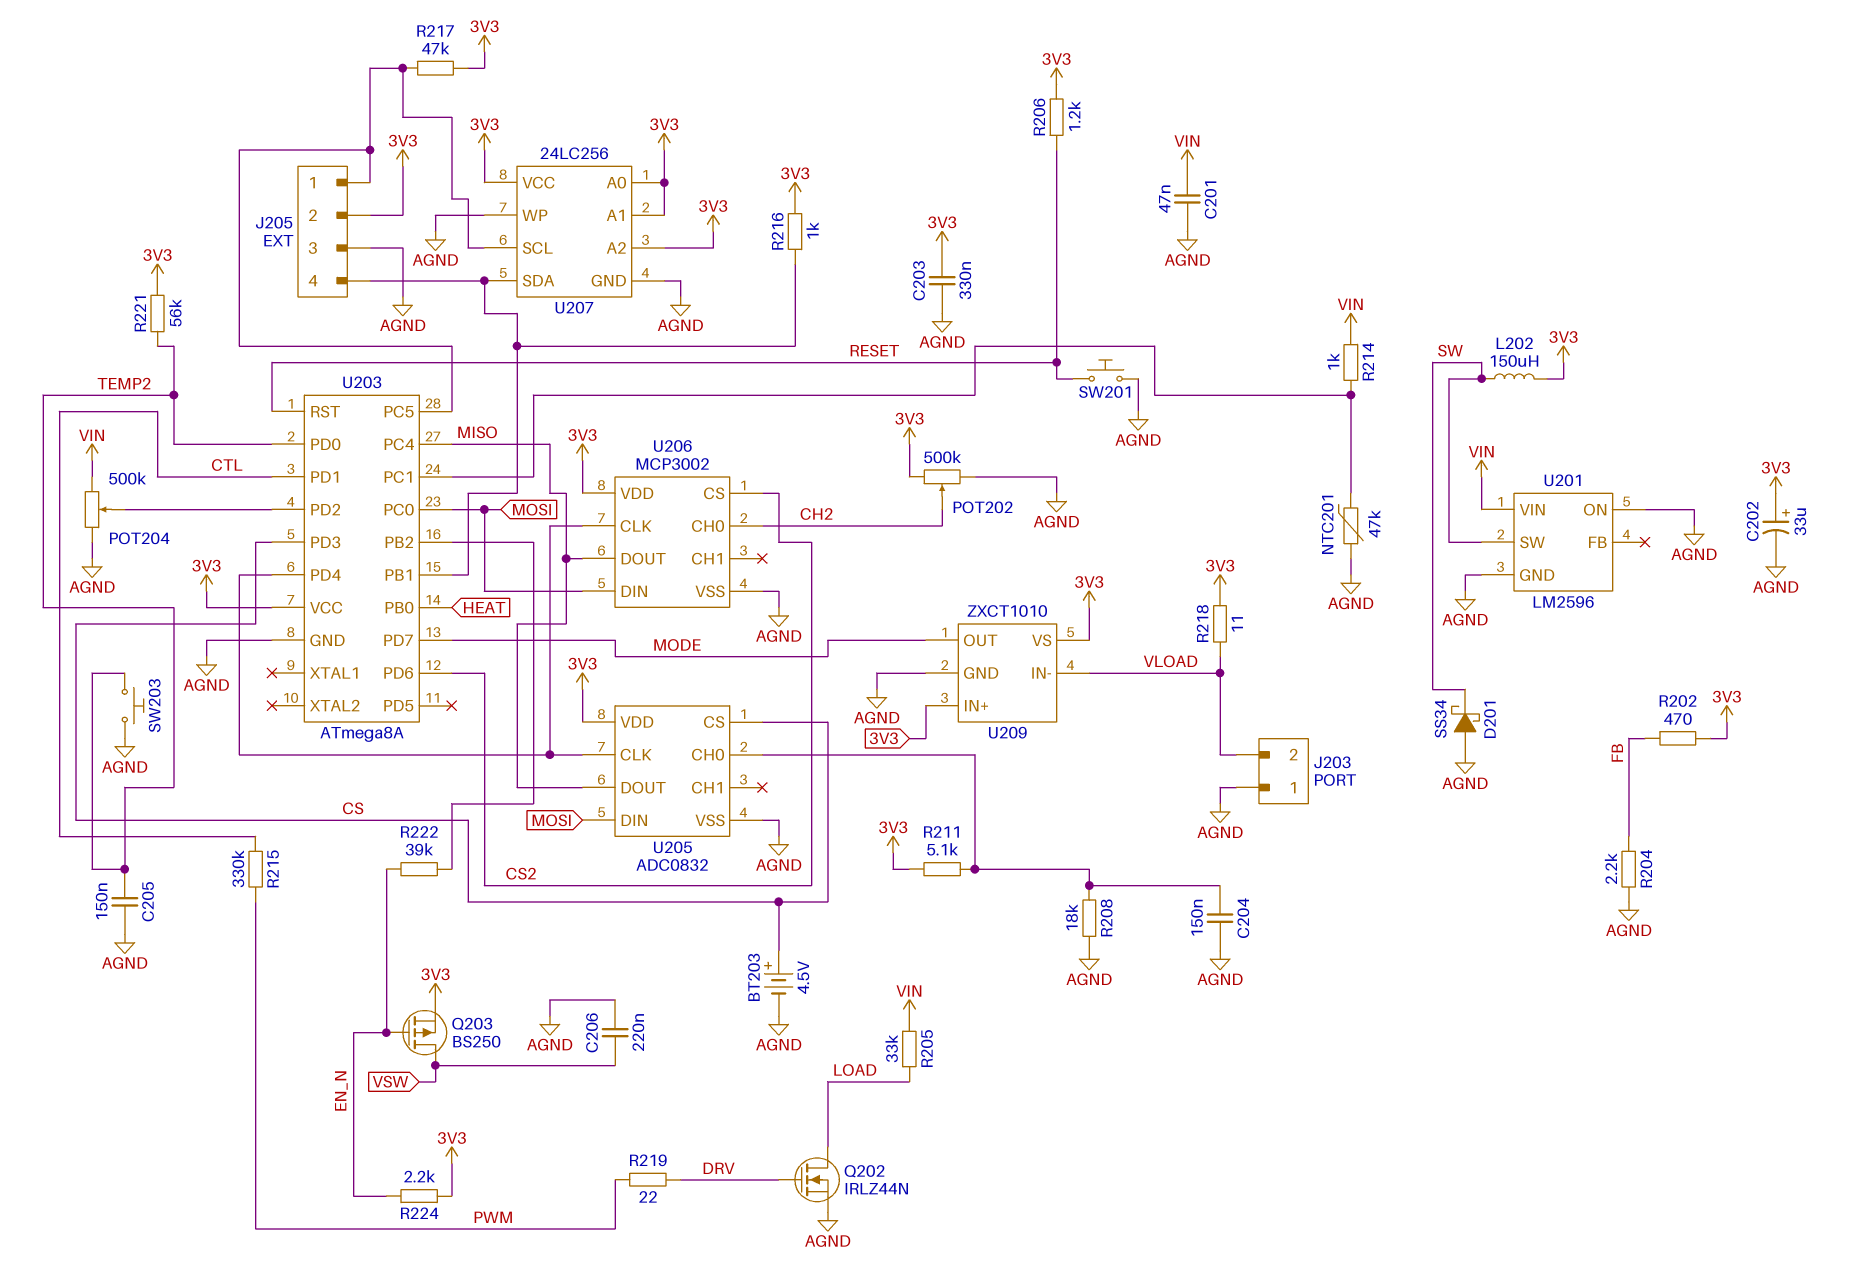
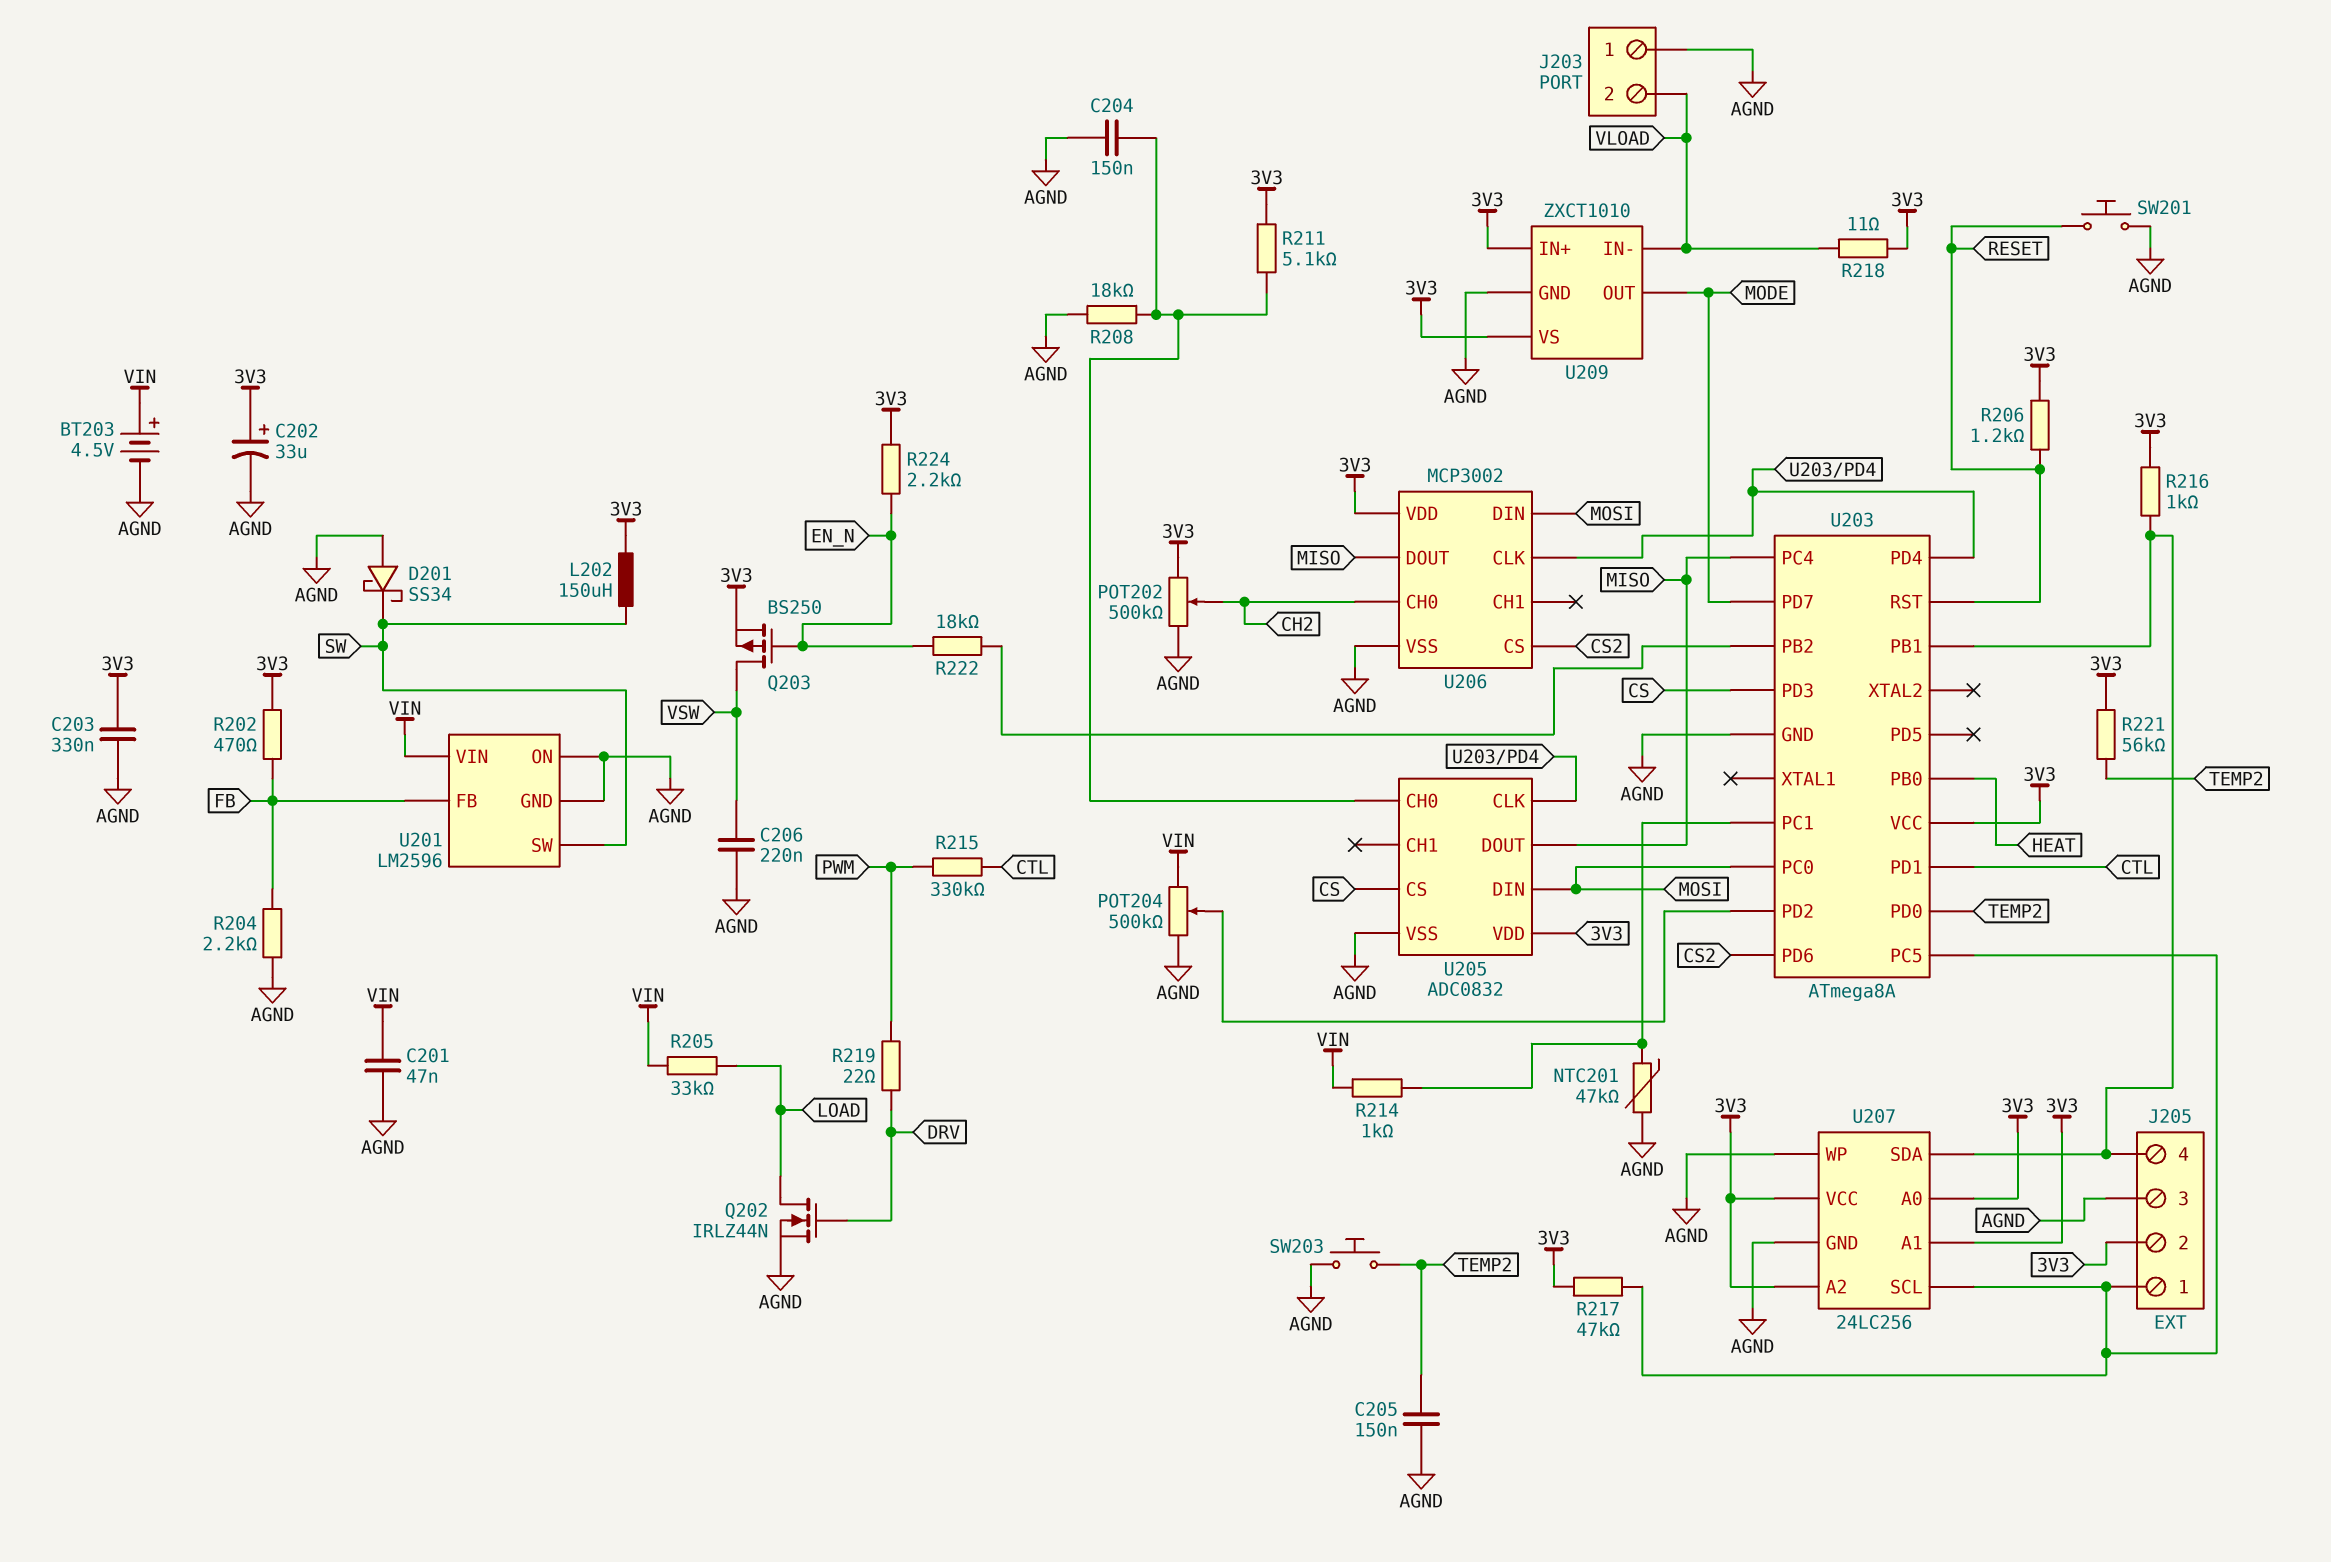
BT203: 4.5V (plus CS, minus AGND) -> 4.5V (plus VIN, minus AGND)
R222: 39k (EN_N, U203/PB2) -> 18k (EN_N, U203/PB2)
U201 pin FB: none -> FB

